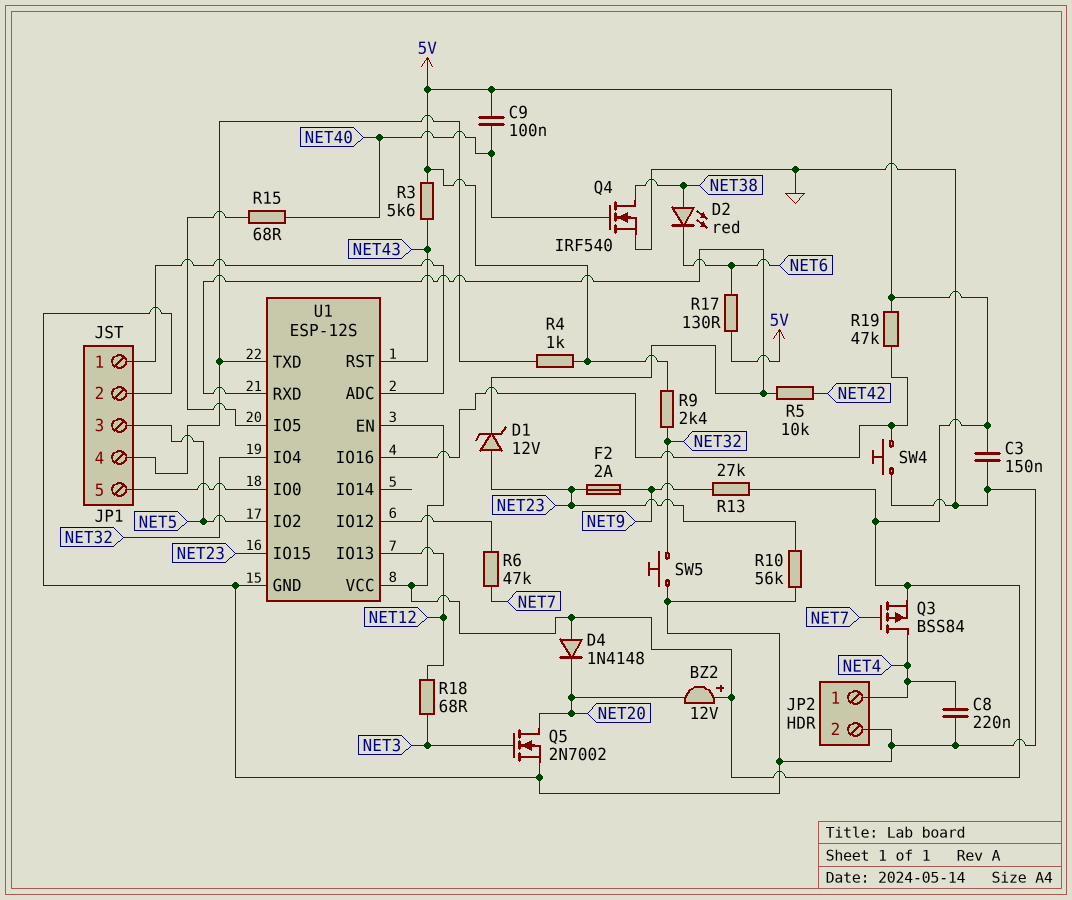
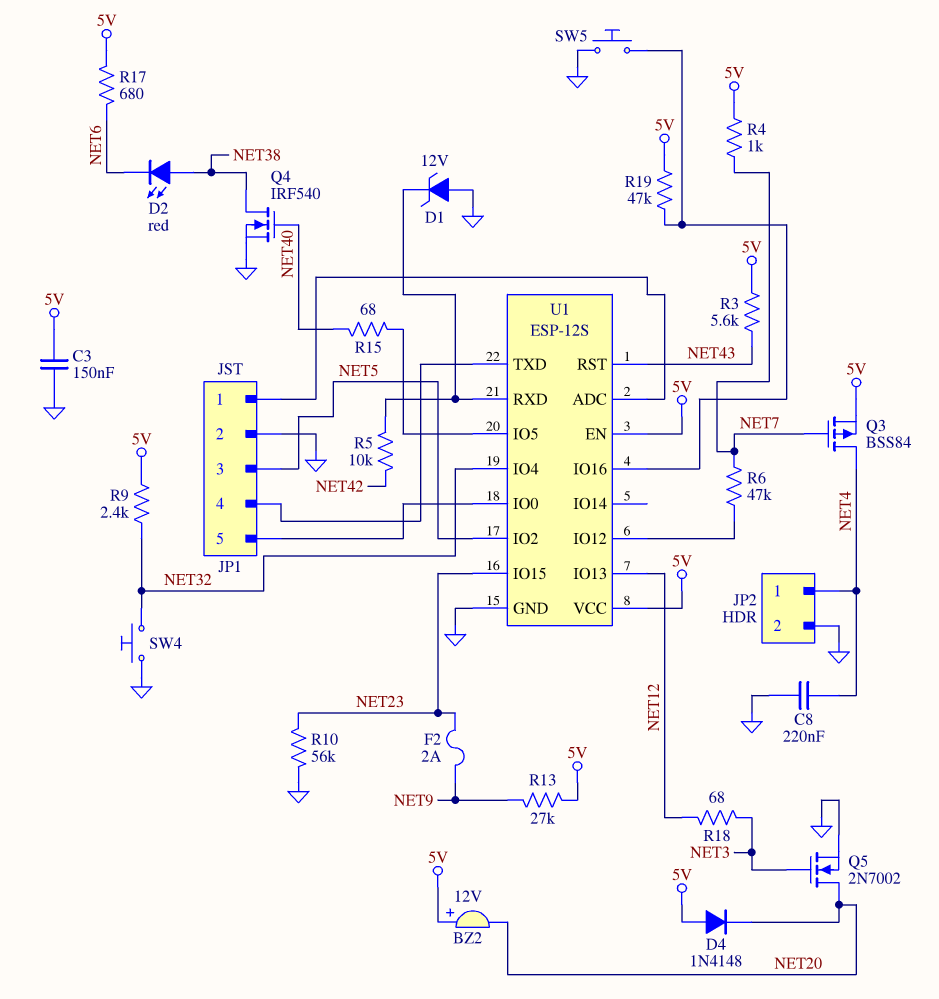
C9: 100nF (5V, NET40) -> none
D1: zener 12V (A NET23, K U1/RXD) -> zener 12V (A GND, K U1/RXD)
R4: 1k (5V, JP1/4) -> 1k (5V, NET7)
R17: 130 (5V, NET6) -> 680 (5V, NET6)
SW4: button (GND, U1/IO16) -> button (GND, NET32)
SW5: button (GND, NET32) -> button (GND, U1/IO16)

